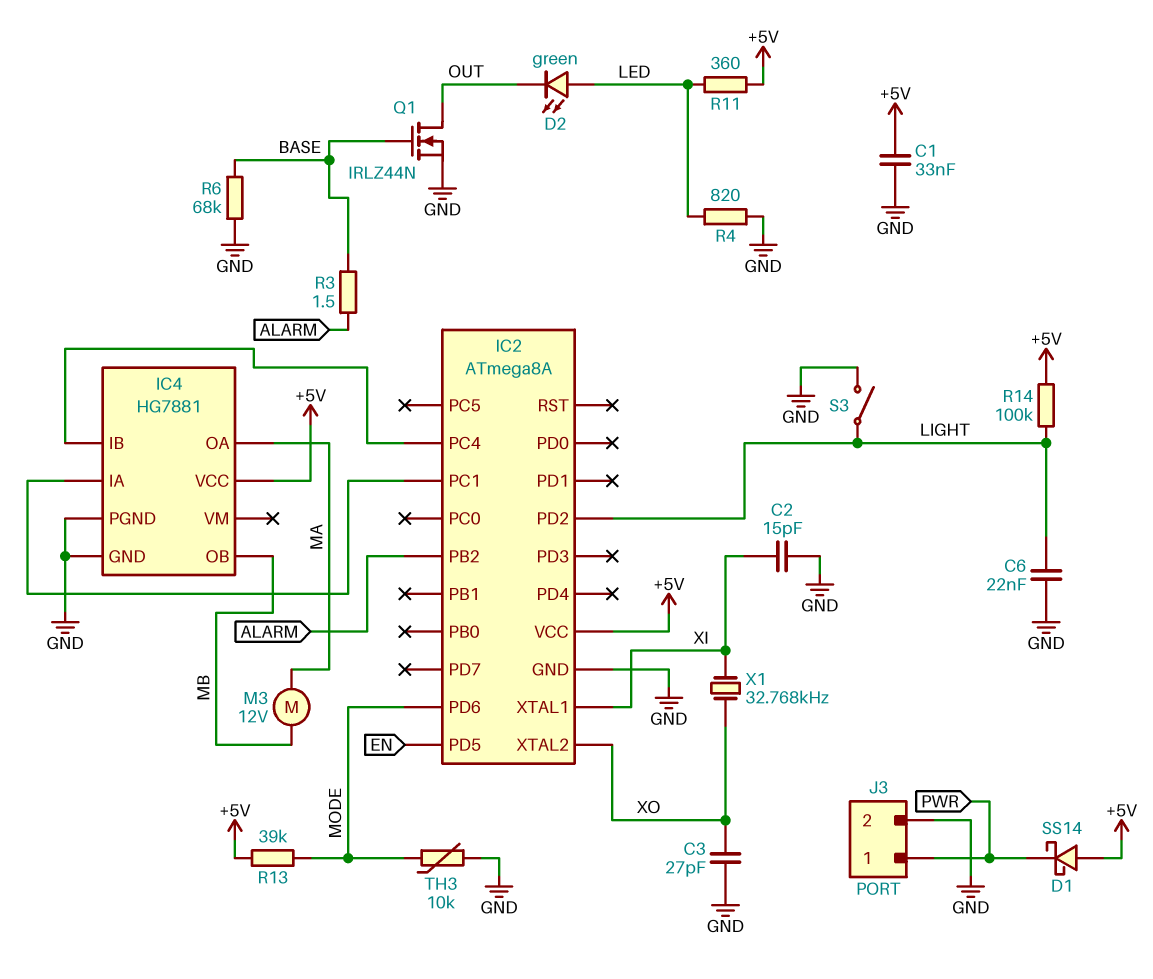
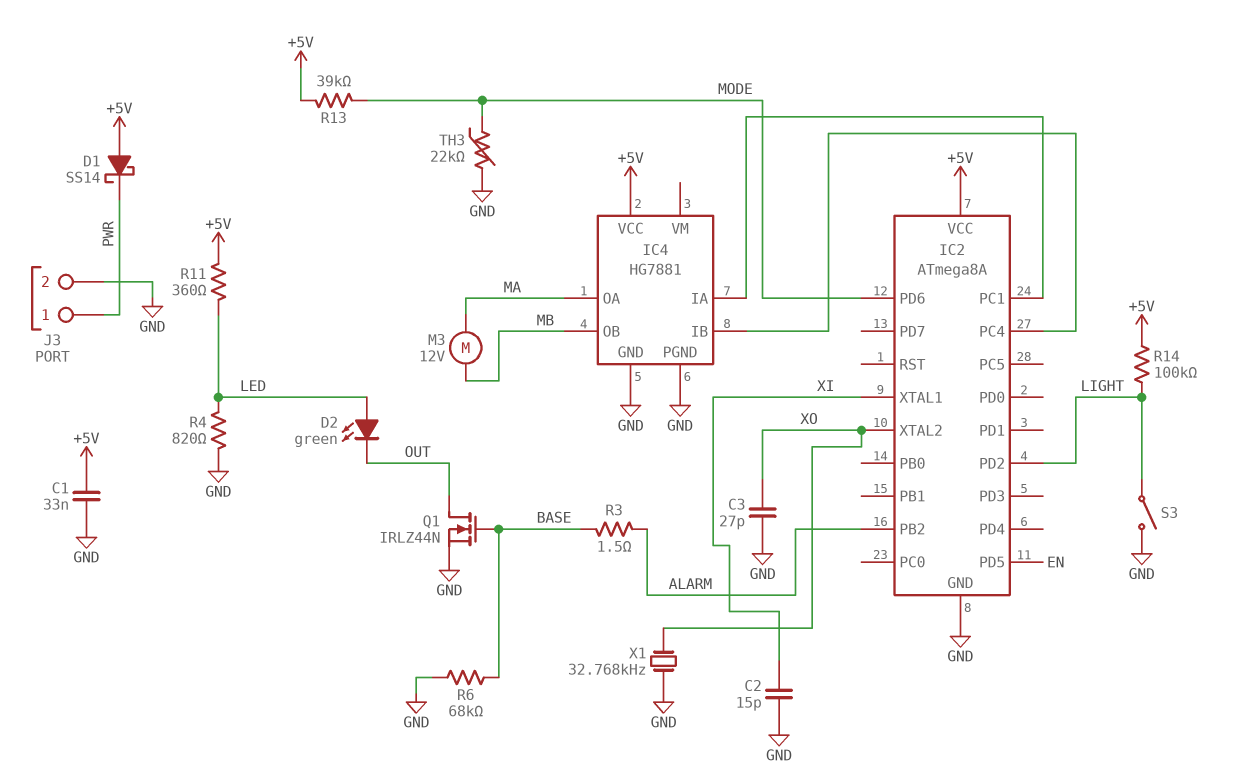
C6: 22nF (GND, LIGHT) -> none
TH3: 10k (GND, MODE) -> 22k (GND, MODE)
X1: 32.768kHz (XI, XO) -> 32.768kHz (GND, XO)

